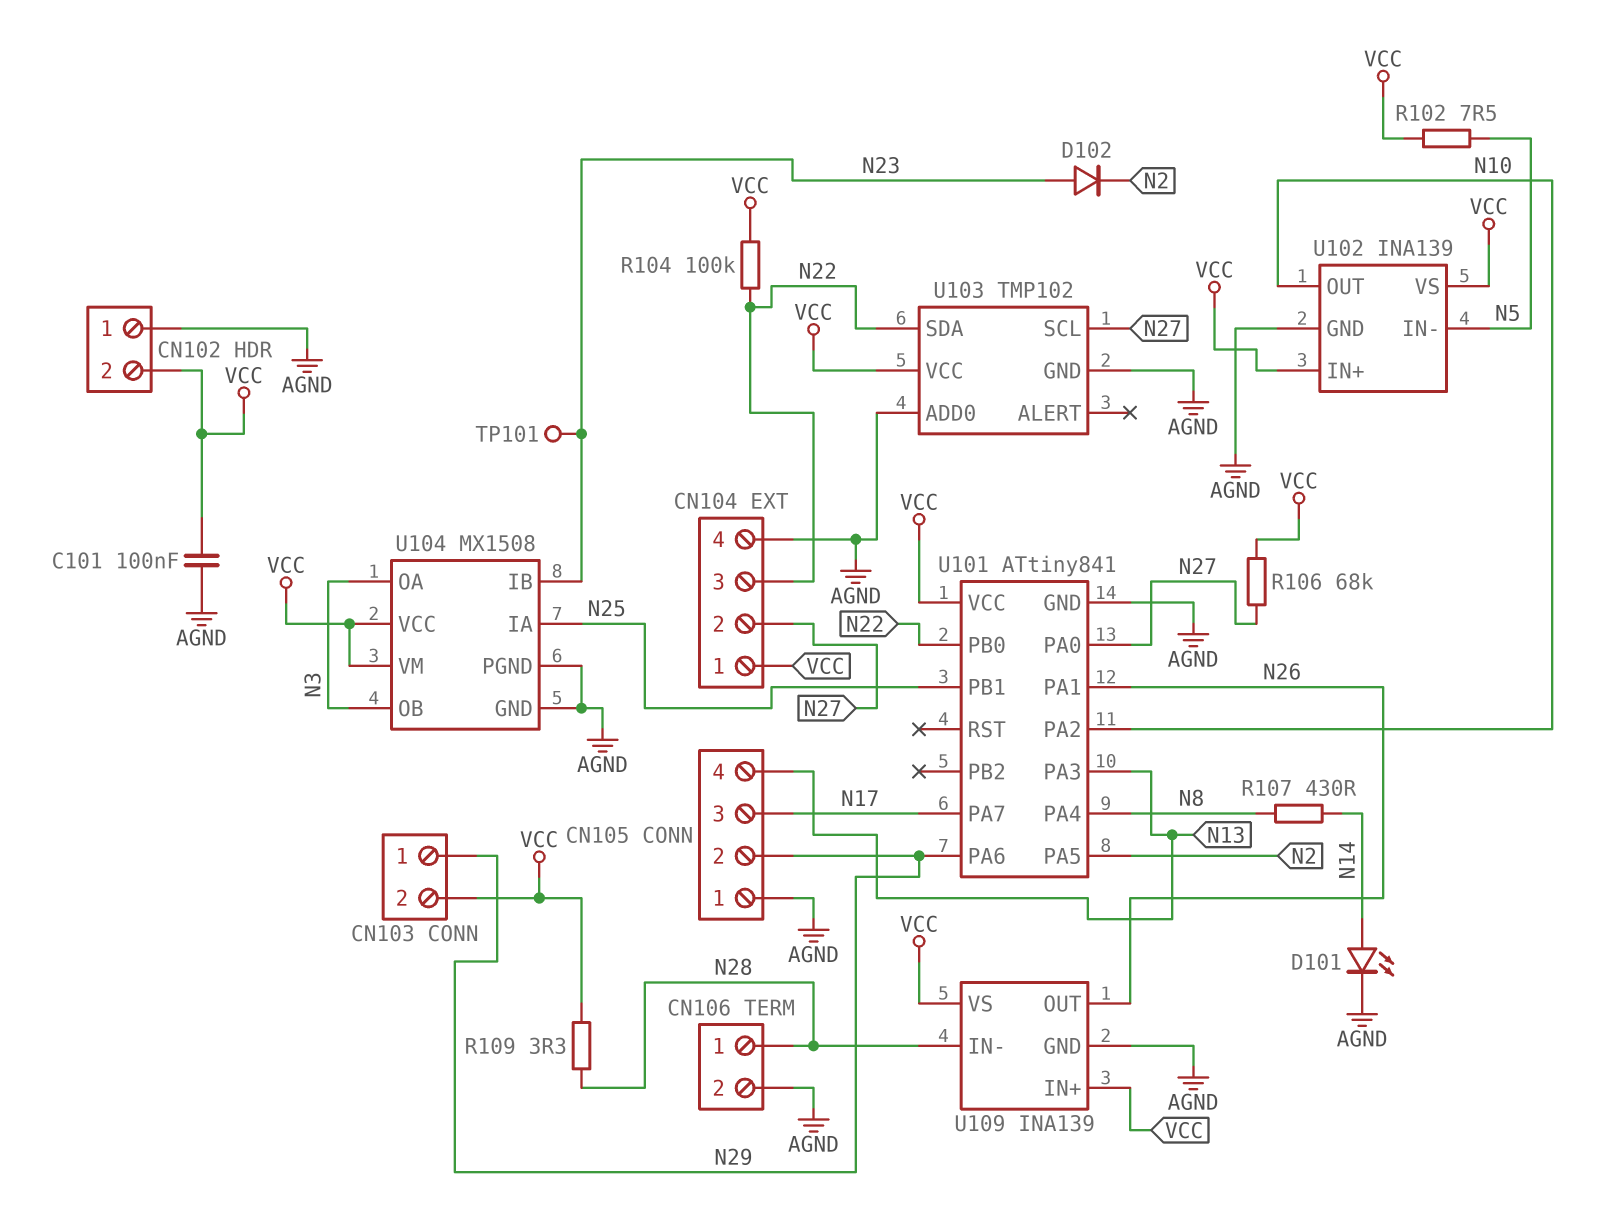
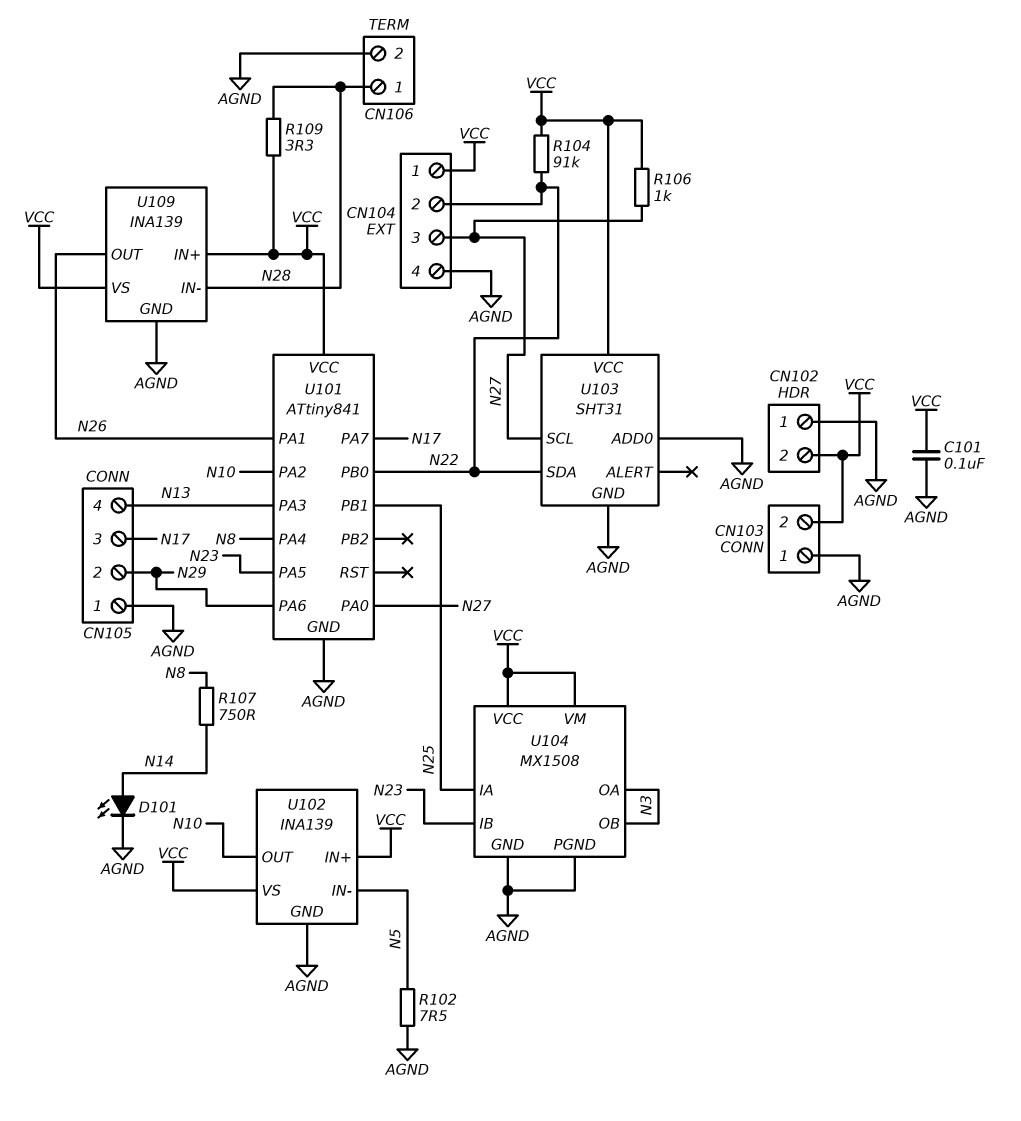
CN103 pin 1: N29 -> AGND
CN104 pin 2: N27 -> N22
CN104 pin 3: N22 -> N27
D102: diode (A N23, K N2) -> none
R102: 7.5 (N5, VCC) -> 7.5 (AGND, N5)
R104: 100k (N22, VCC) -> 91k (N22, VCC)
R106: 68k (N27, VCC) -> 1k (N27, VCC)
R107: 430 (N8, N14) -> 750 (N8, N14)
TP101: test point (N23) -> none
U101 pin PA5: N2 -> N23
U103: TMP102 -> SHT31

